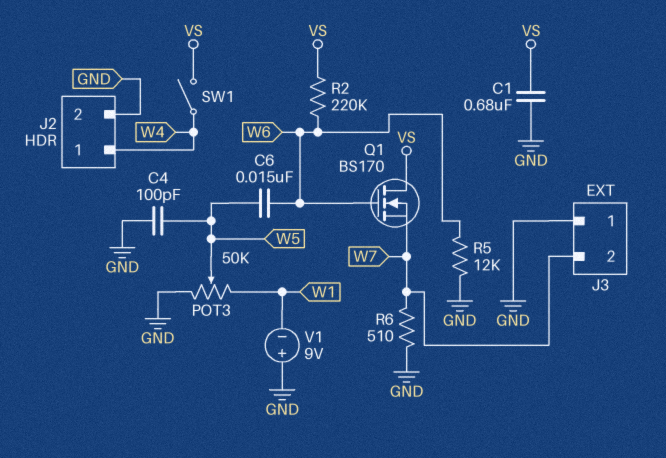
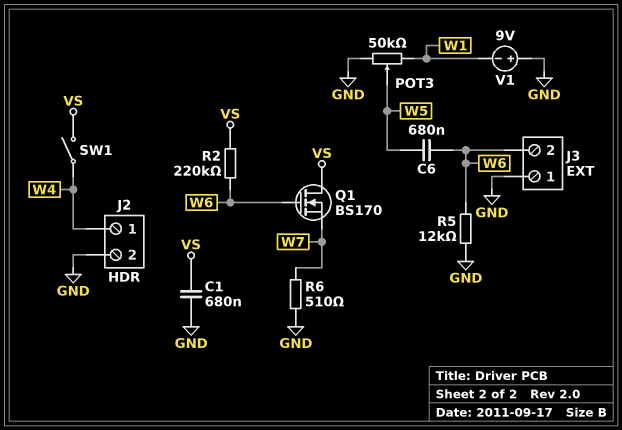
C4: 100pF (GND, W5) -> none
C6: 15nF (W5, W6) -> 680nF (W5, W6)
J3 pin 2: W7 -> W6

